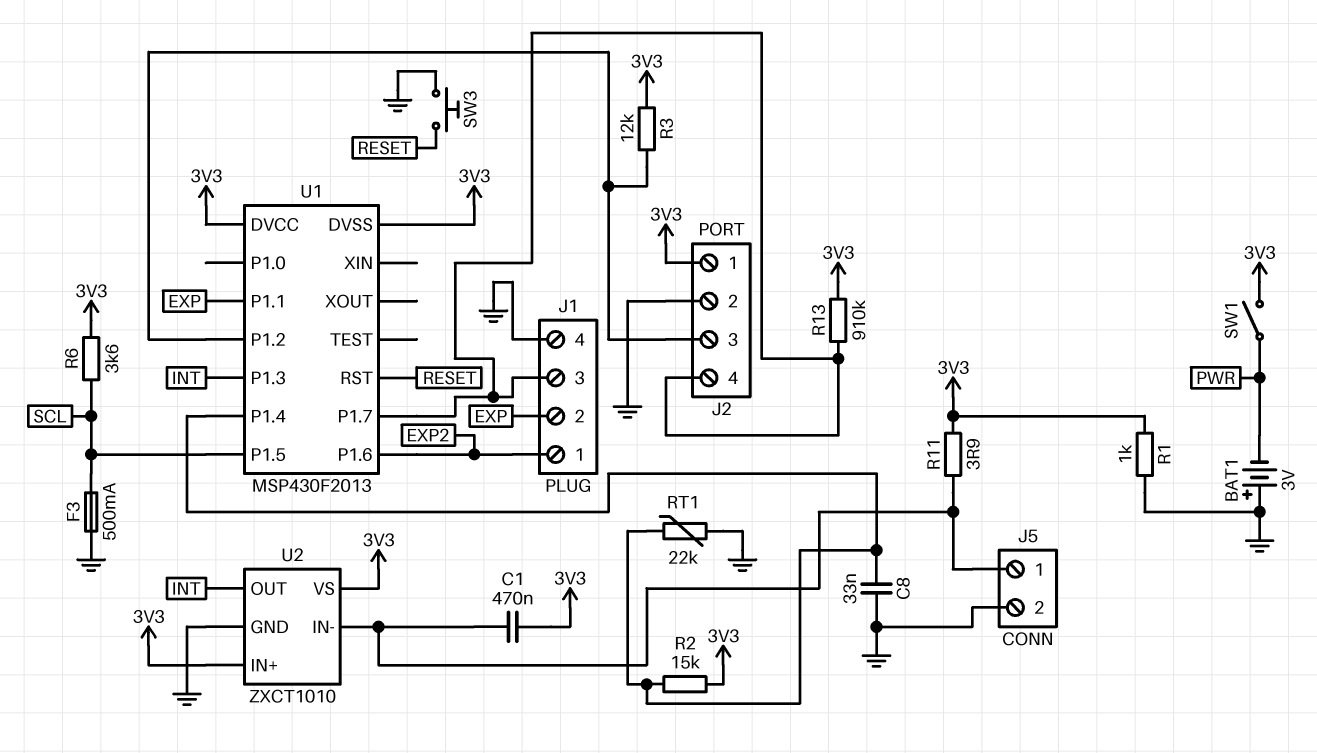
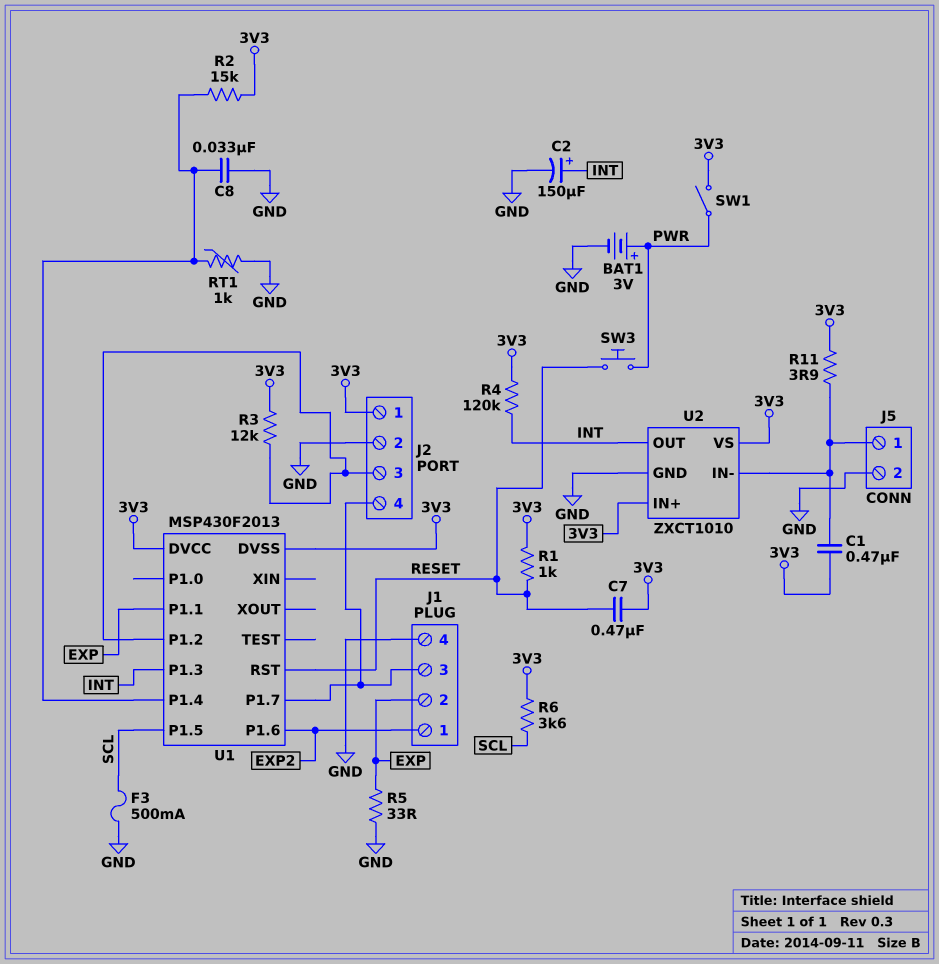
BAT1: 3V (plus GND, minus PWR) -> 3V (plus PWR, minus GND)
C2: none -> 150uF (plus INT, minus GND)
C7: none -> 470nF (3V3, RESET)
R1: 1k (3V3, GND) -> 1k (3V3, RESET)
R4: none -> 120k (3V3, INT)
R5: none -> 33 (EXP, GND)
R13: 910k (3V3, J1/3) -> none
RT1: 22k (GND, U1/P1.4) -> 1k (GND, U1/P1.4)
SW3: button (GND, RESET) -> button (PWR, RESET)

